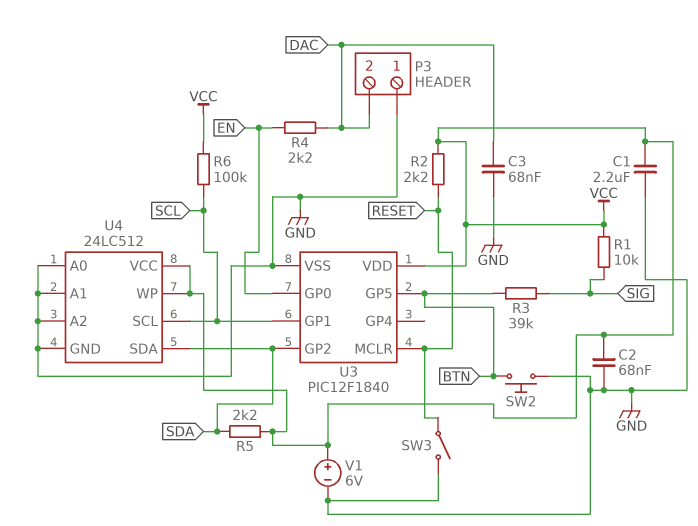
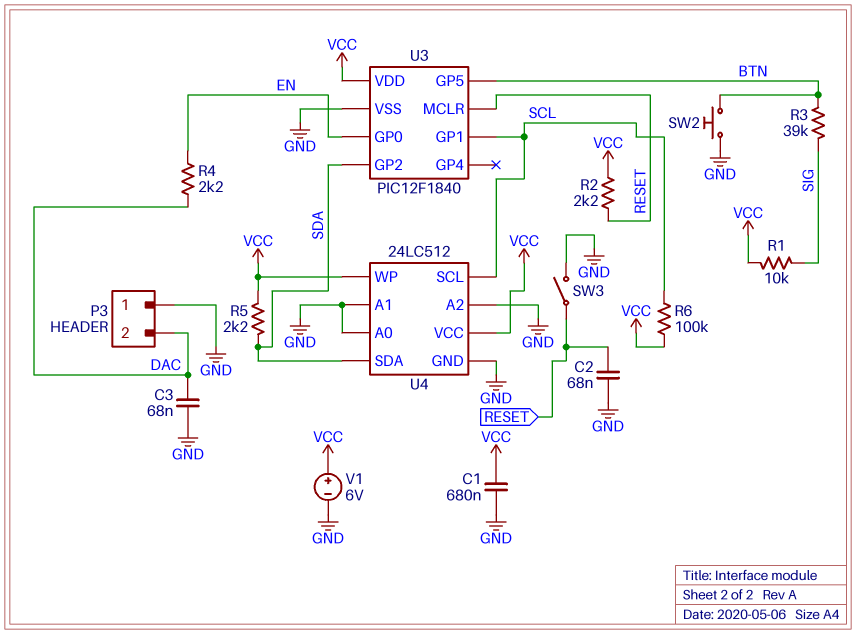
C1: 2.2uF (GND, VCC) -> 680nF (GND, VCC)
C2: 68nF (GND, VCC) -> 68nF (GND, RESET)

